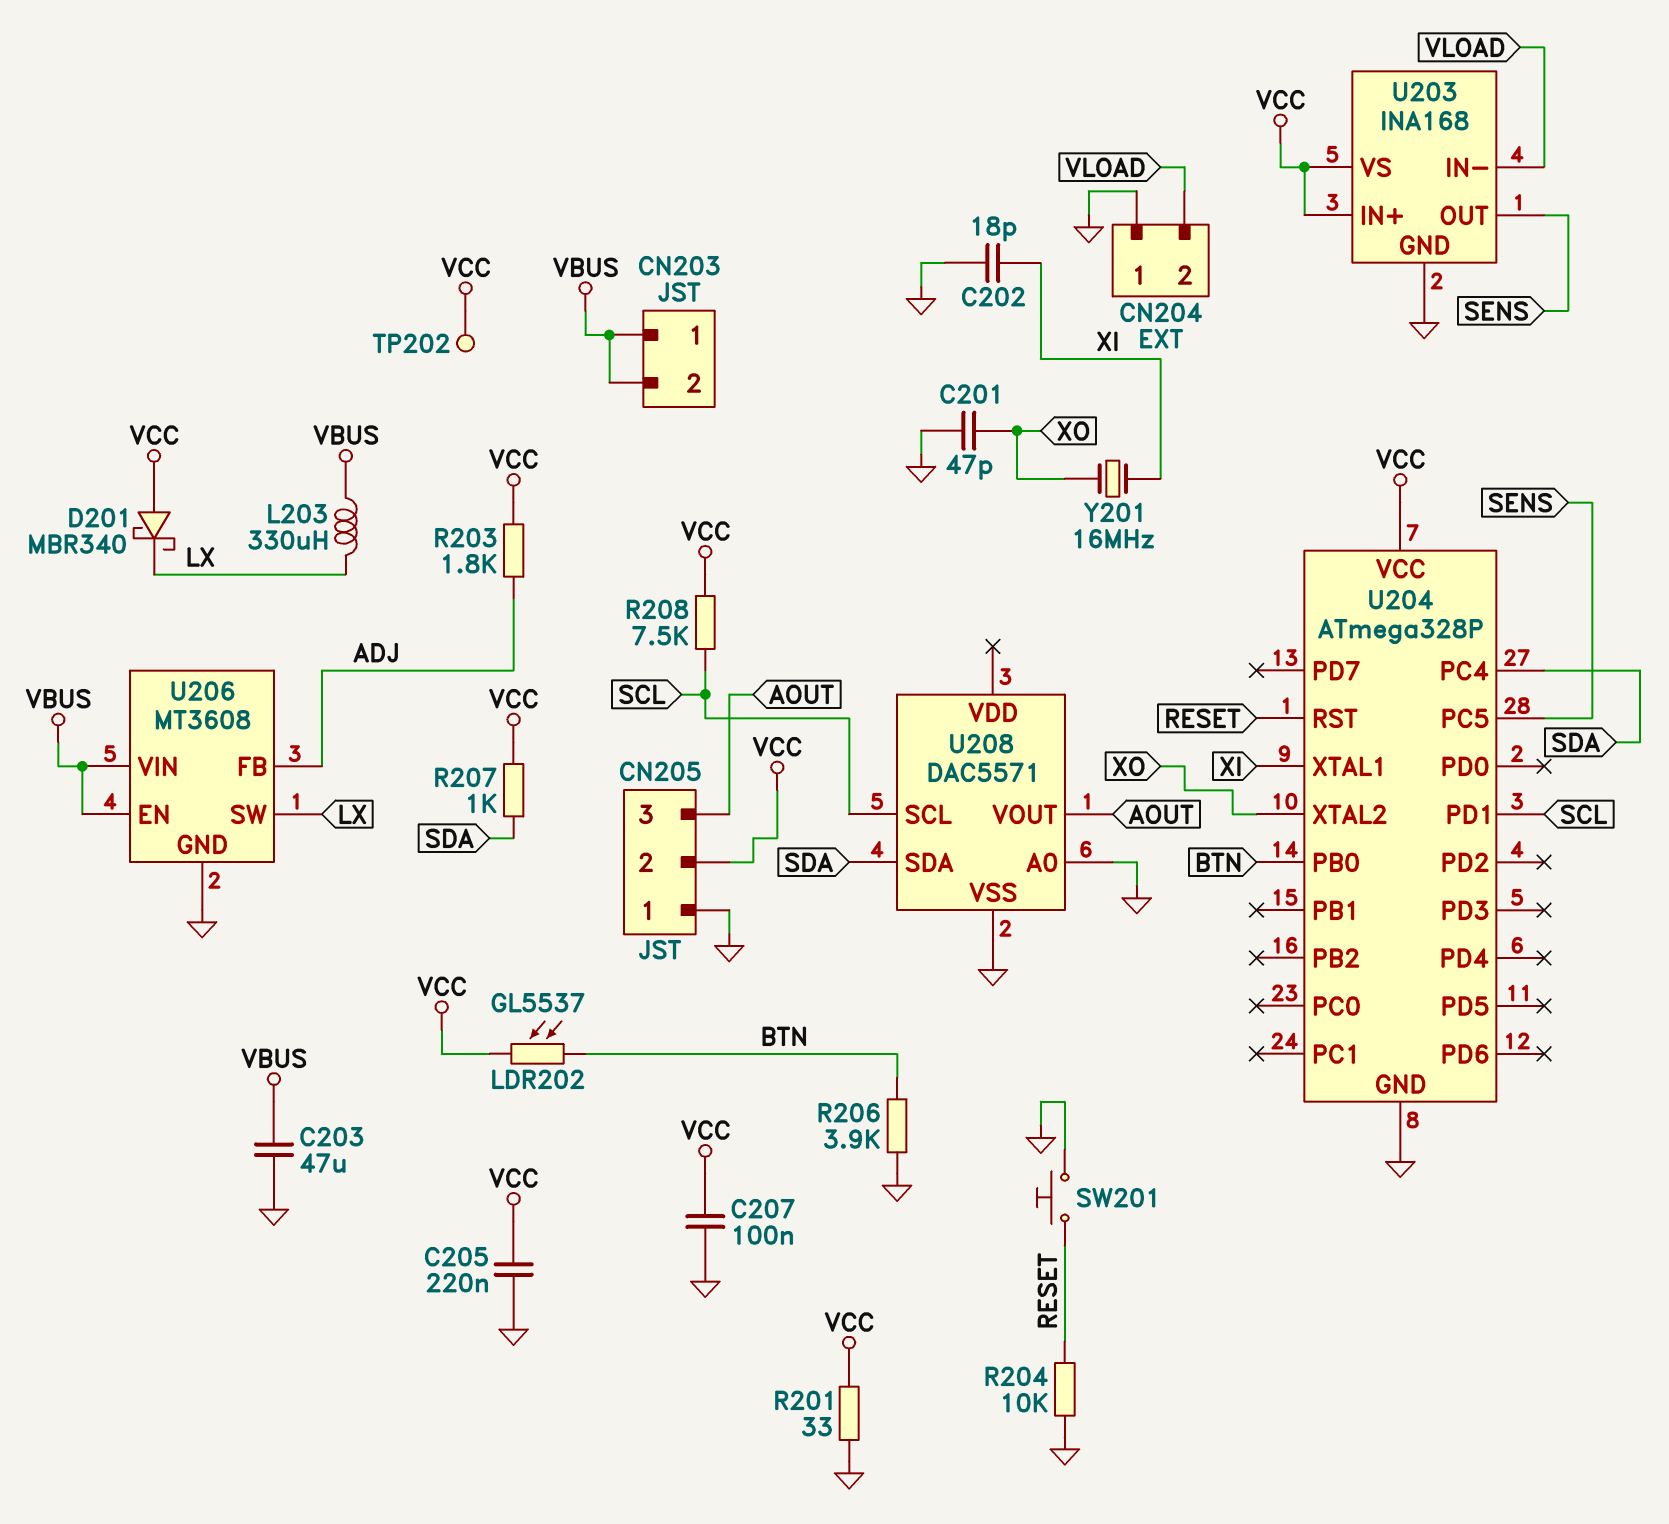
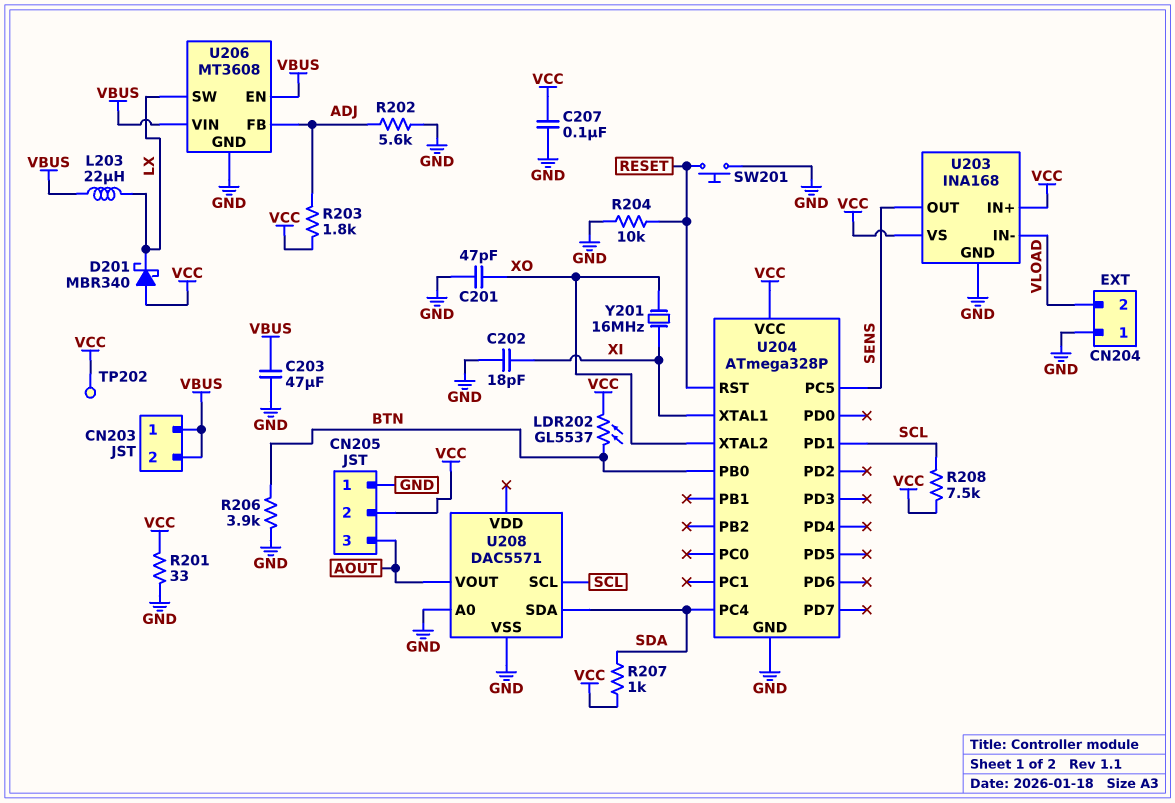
C205: 220nF (GND, VCC) -> none
L203: 330uH (LX, VBUS) -> 22uH (LX, VBUS)
R202: none -> 5.6k (ADJ, GND)

